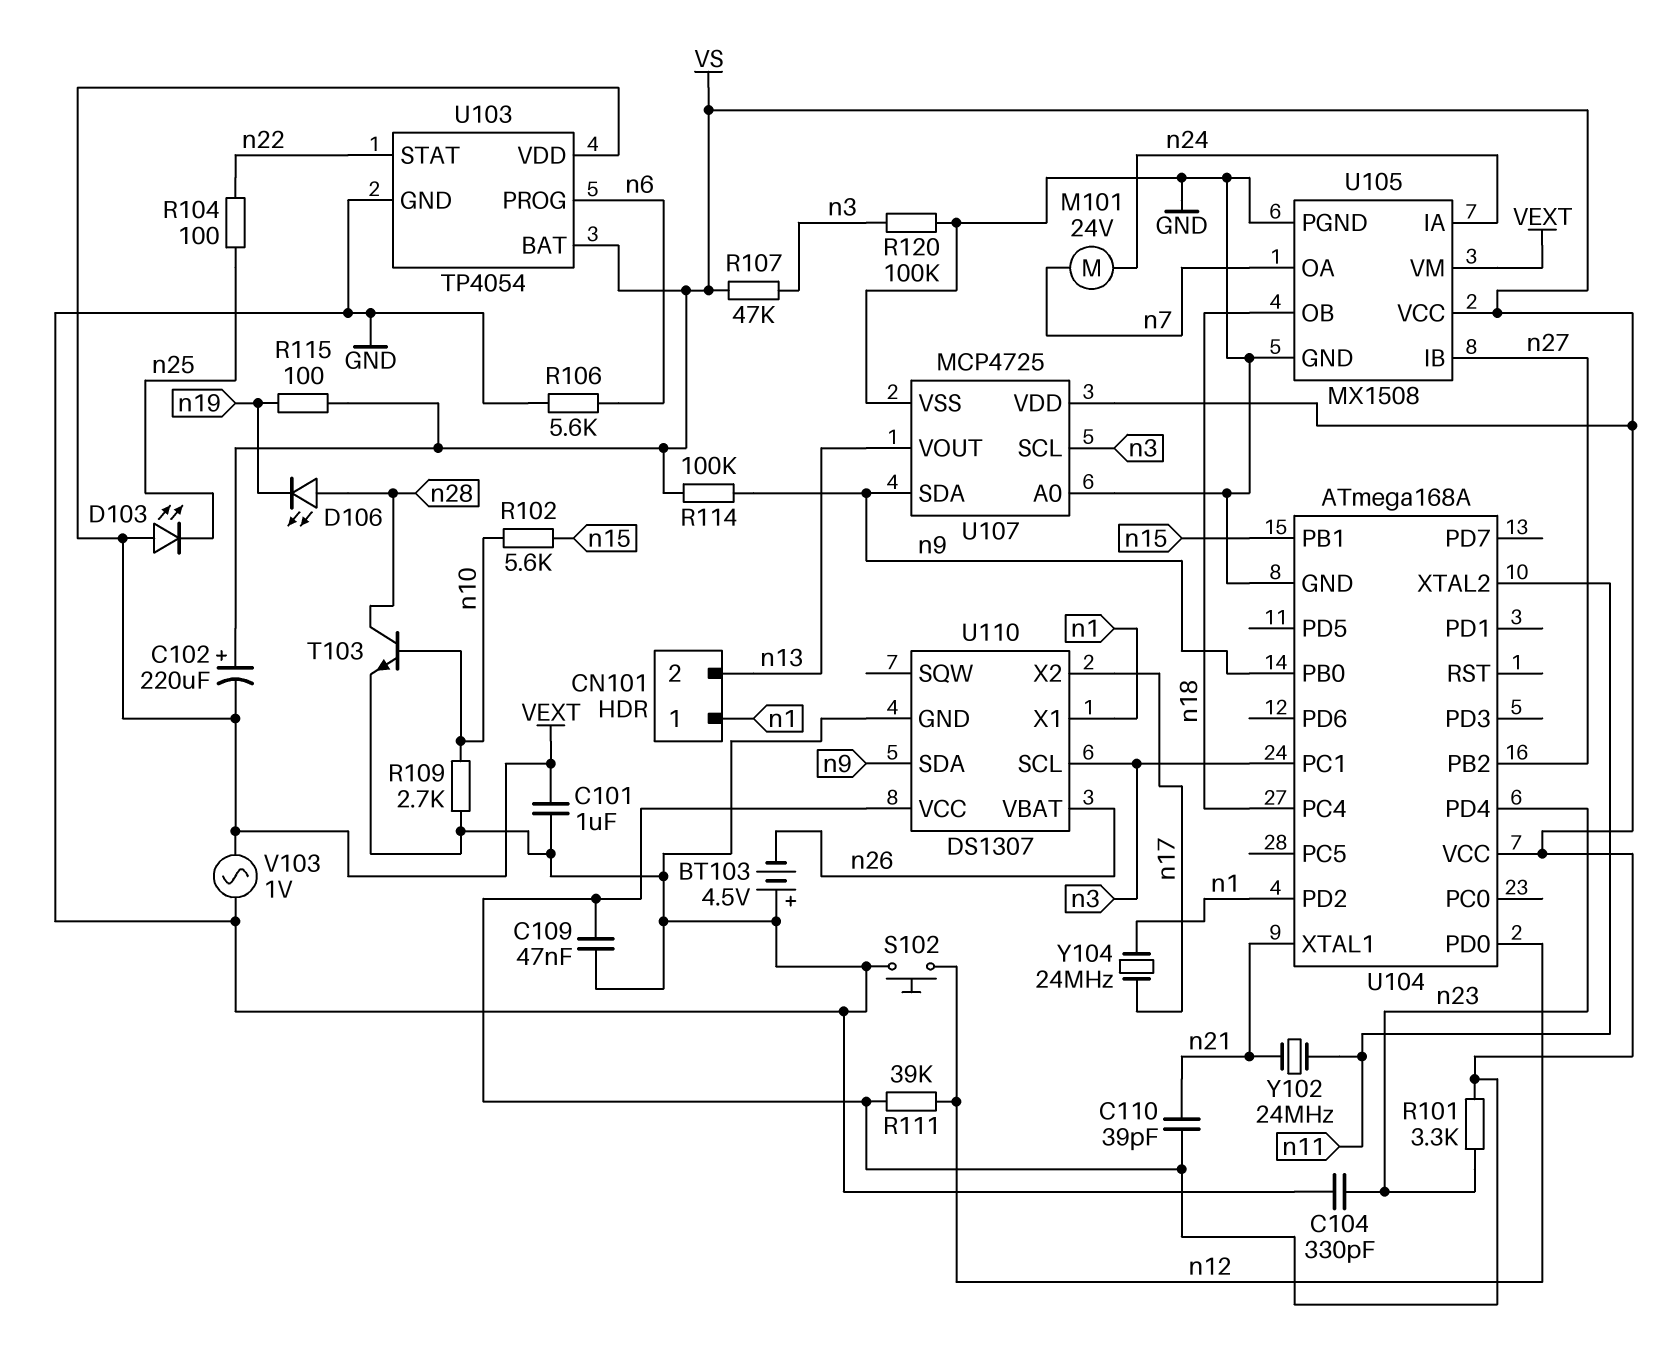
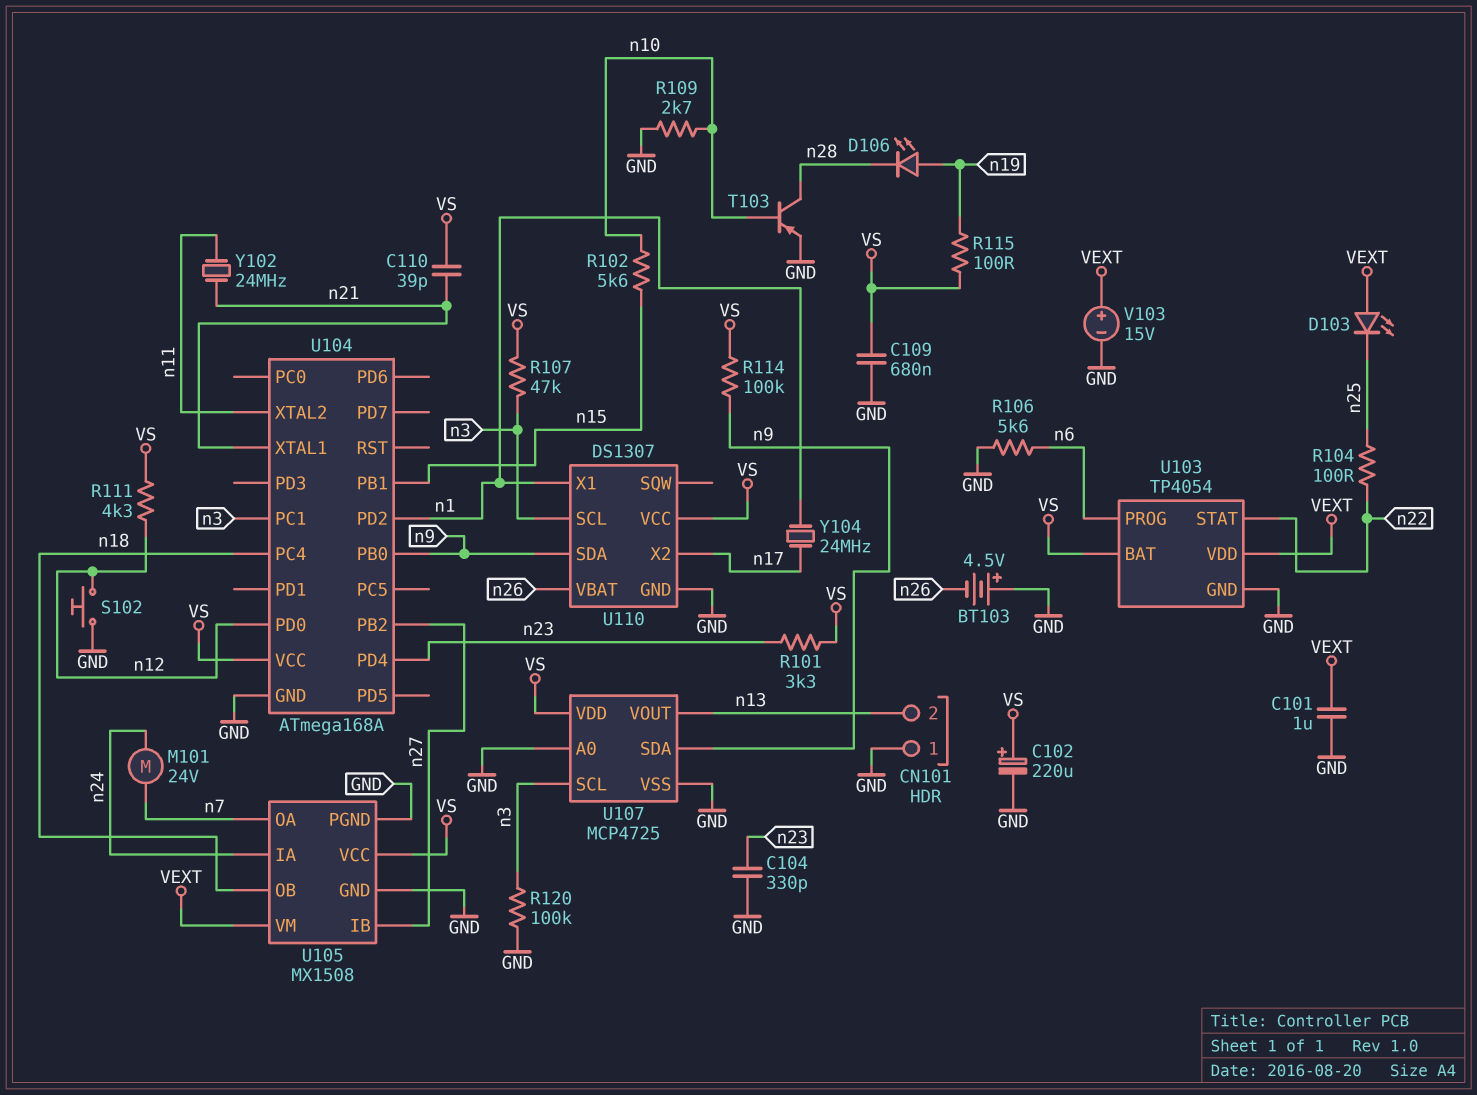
C102: 220uF (plus VS, minus VEXT) -> 220uF (plus VS, minus GND)
C109: 47nF (GND, VS) -> 680nF (GND, VS)
CN101 pin 1: n1 -> GND
D106: LED (A n28, K n19) -> LED (A n19, K n28)
R111: 39k (VS, n12) -> 4.3k (VS, n12)
T103: NPN (B n10, C n28, E GND) -> PNP (B n10, C n28, E GND)
V103: AC 1V (GND, VEXT) -> 15V (plus VEXT, minus GND)

